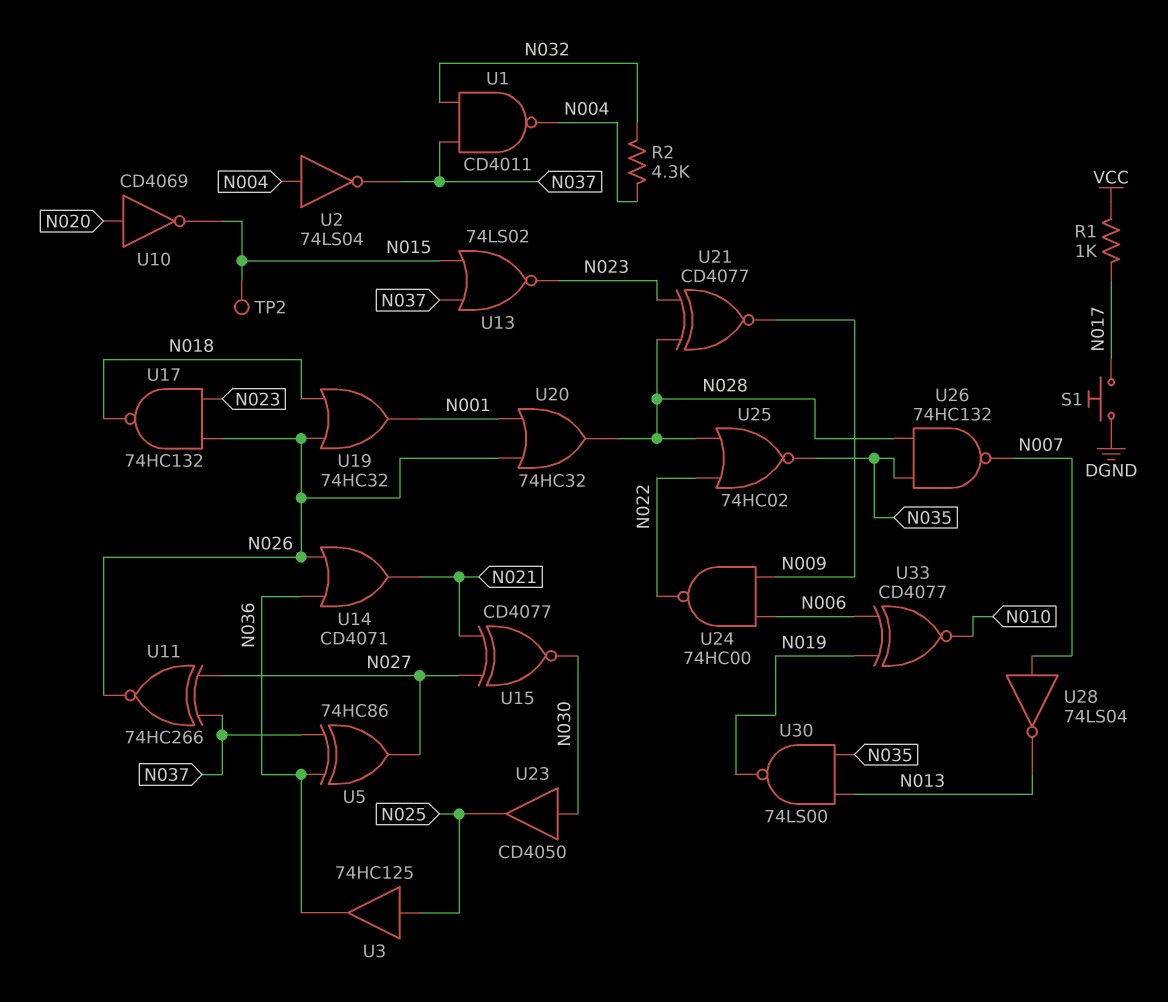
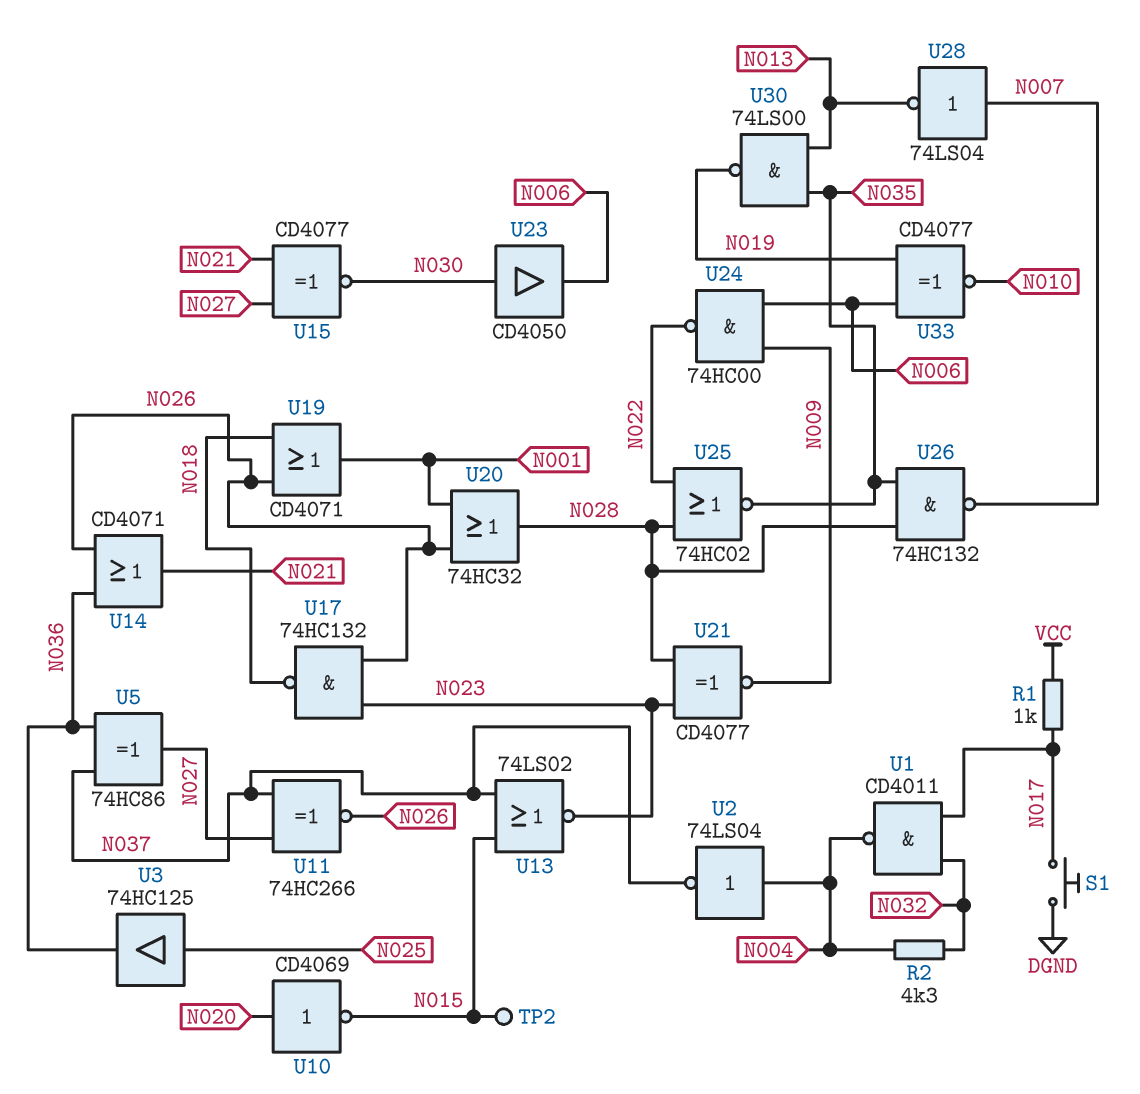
U1: NAND CD4011 (in N032, in N037, out N004) -> NAND CD4011 (in N017, in N032, out N004)
U19: OR 74HC32 (in N018, in N026, out N001) -> OR CD4071 (in N018, in N026, out N001)
U23: buffer CD4050 (in N030, out N025) -> buffer CD4050 (in N030, out N006)

